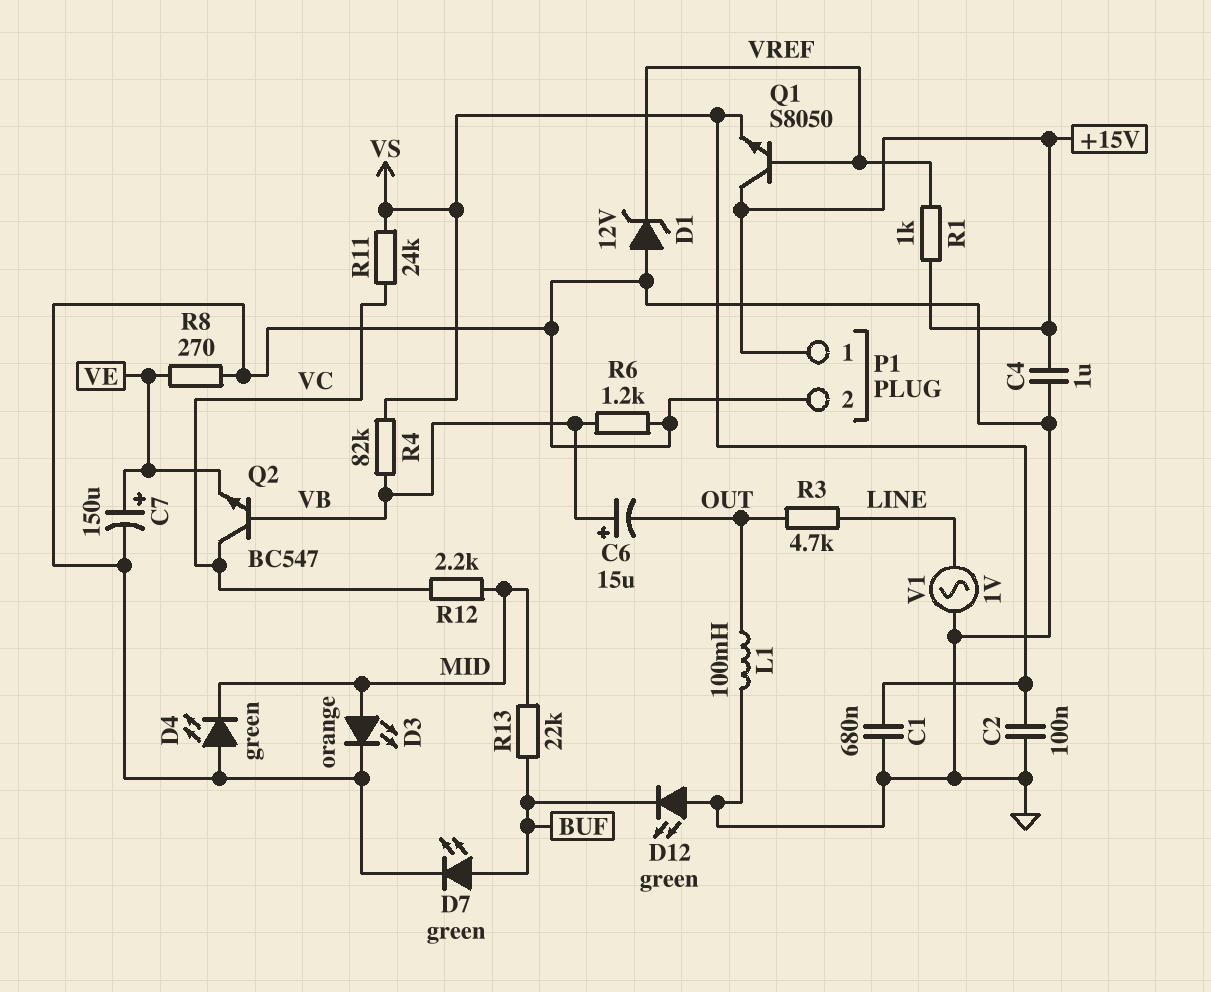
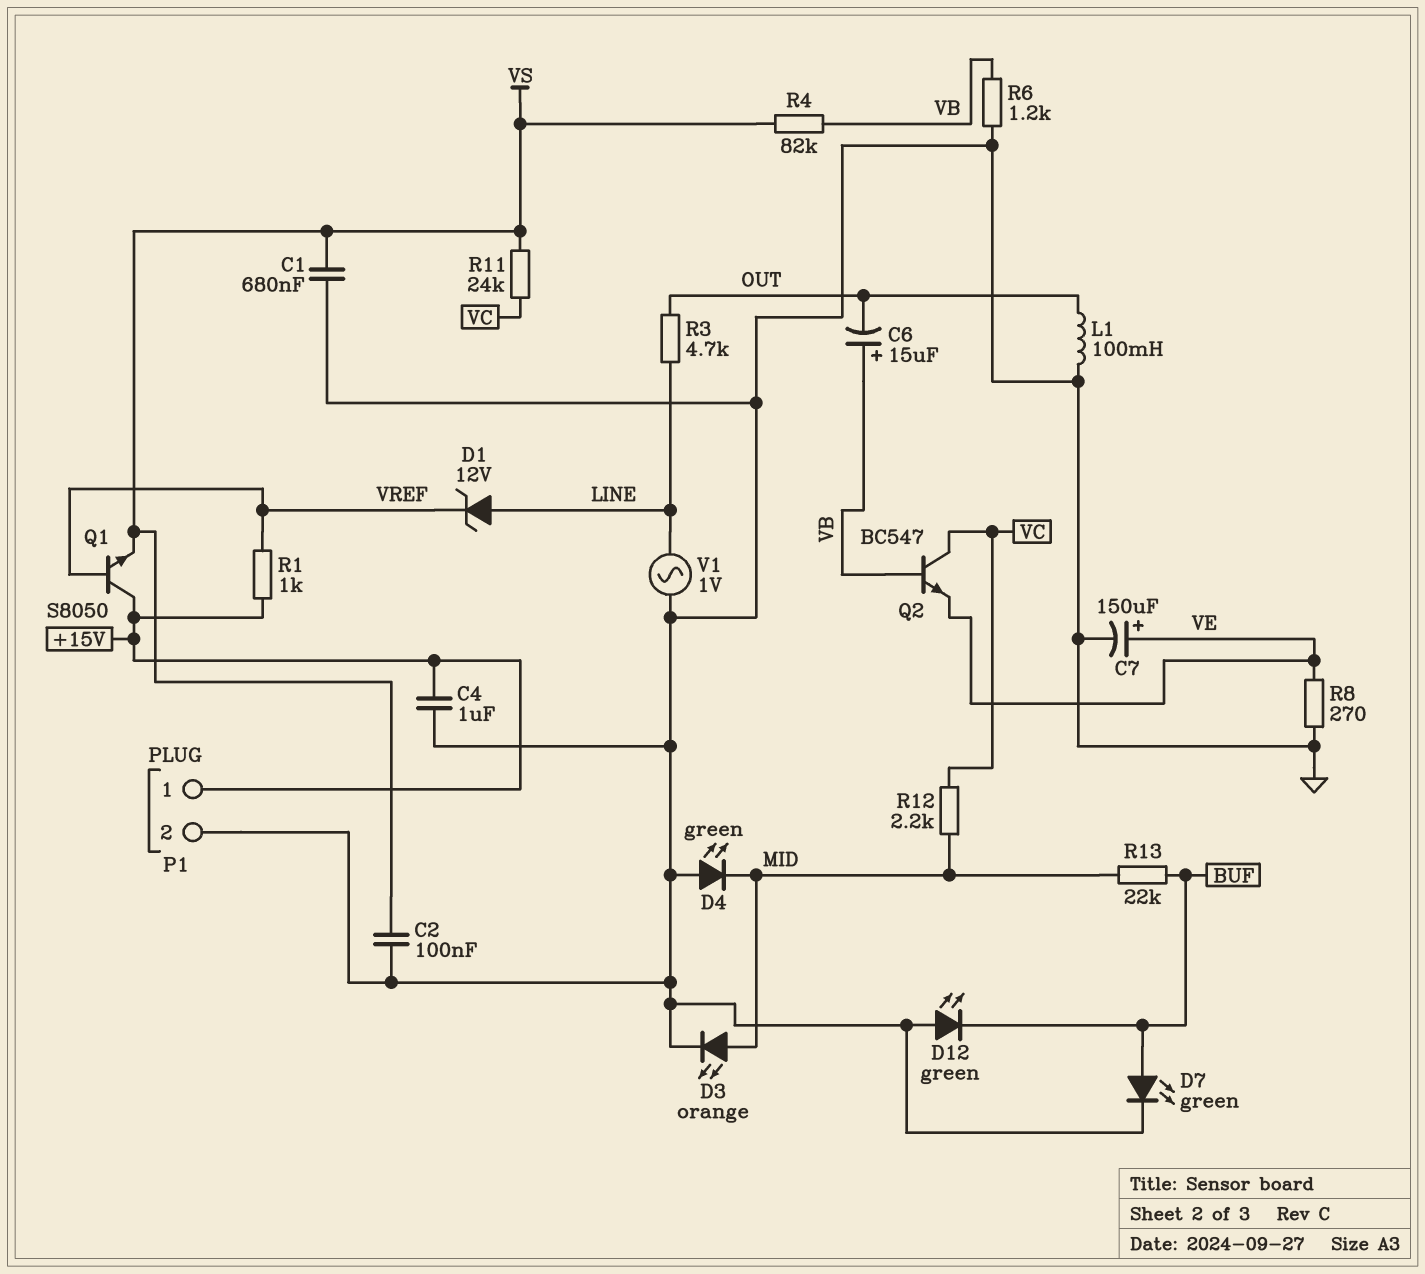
D1: zener 12V (A GND, K VREF) -> zener 12V (A LINE, K VREF)

